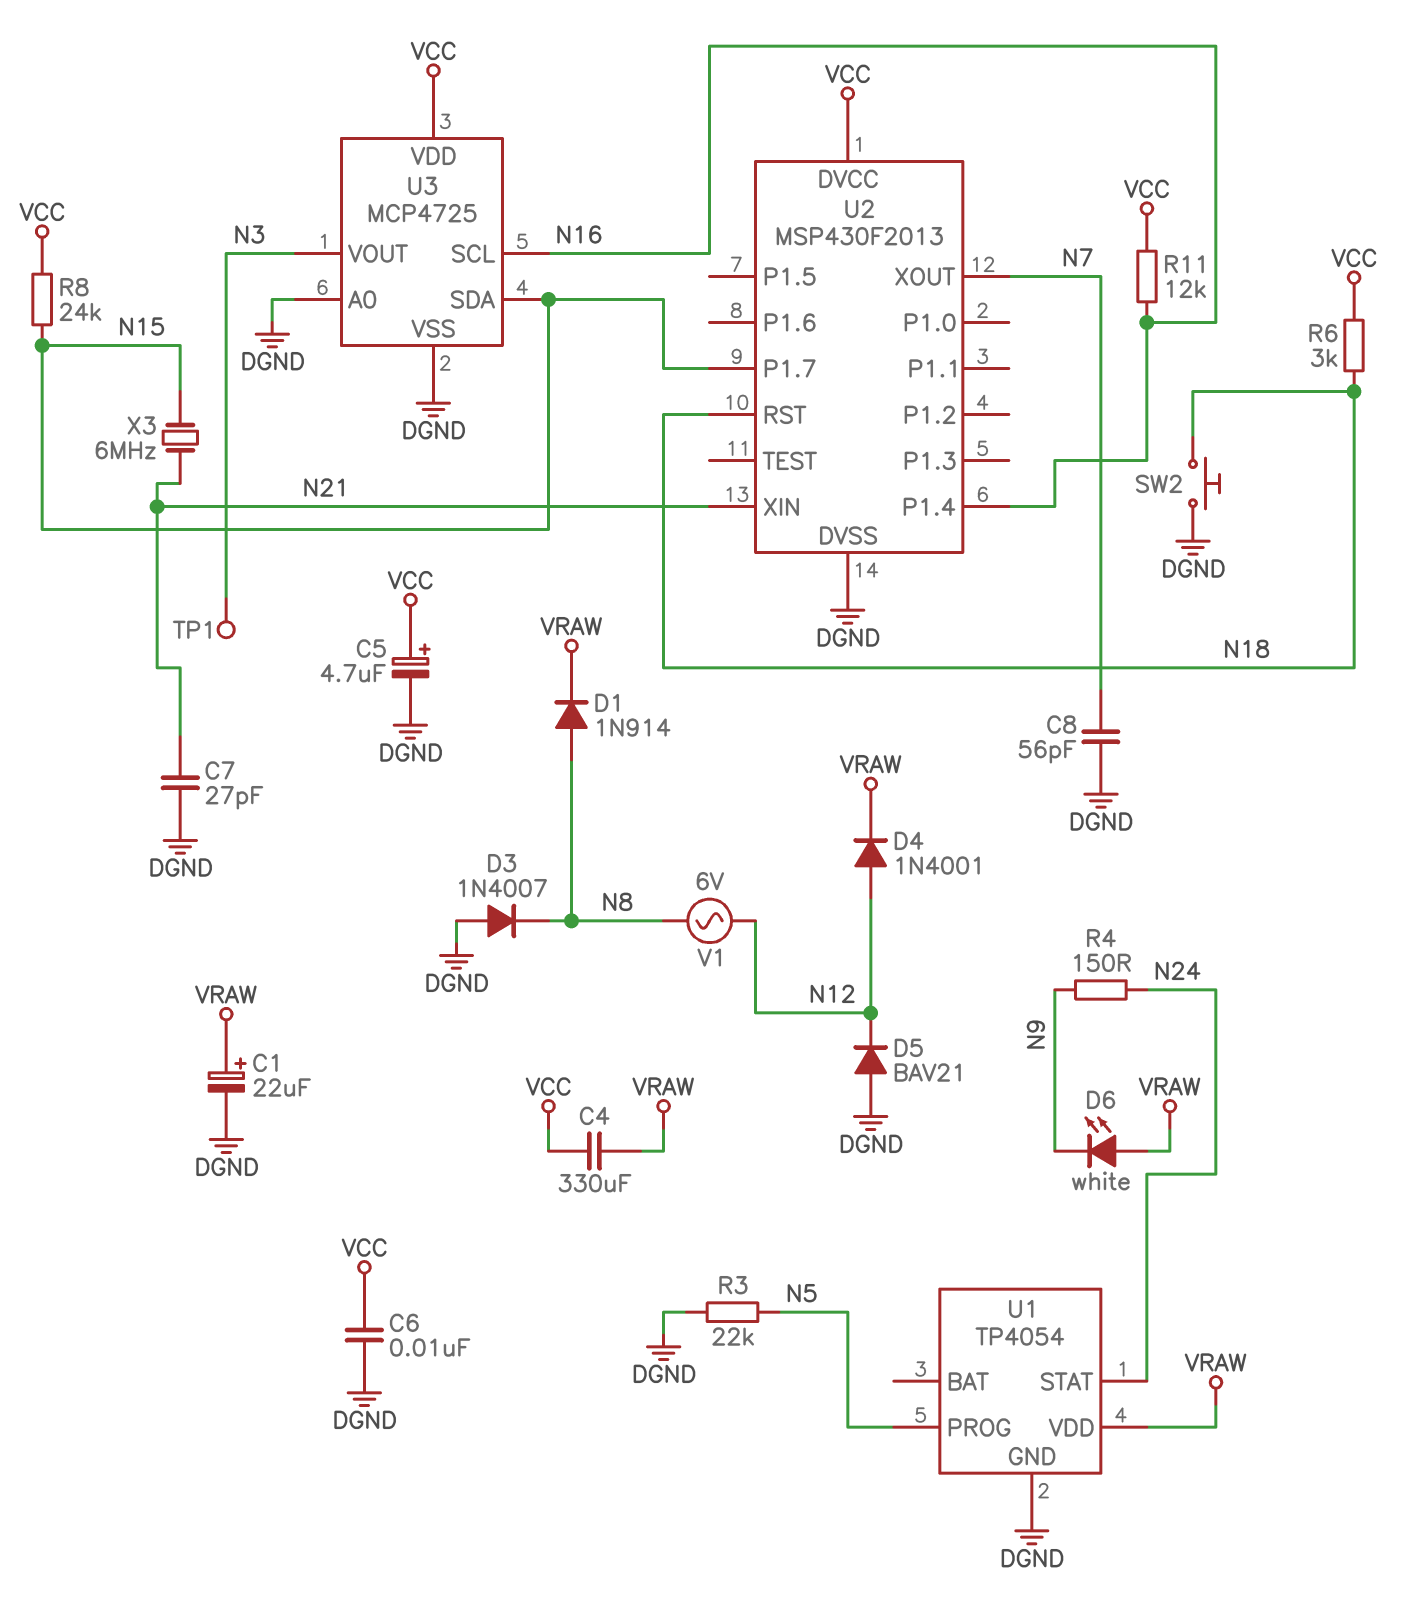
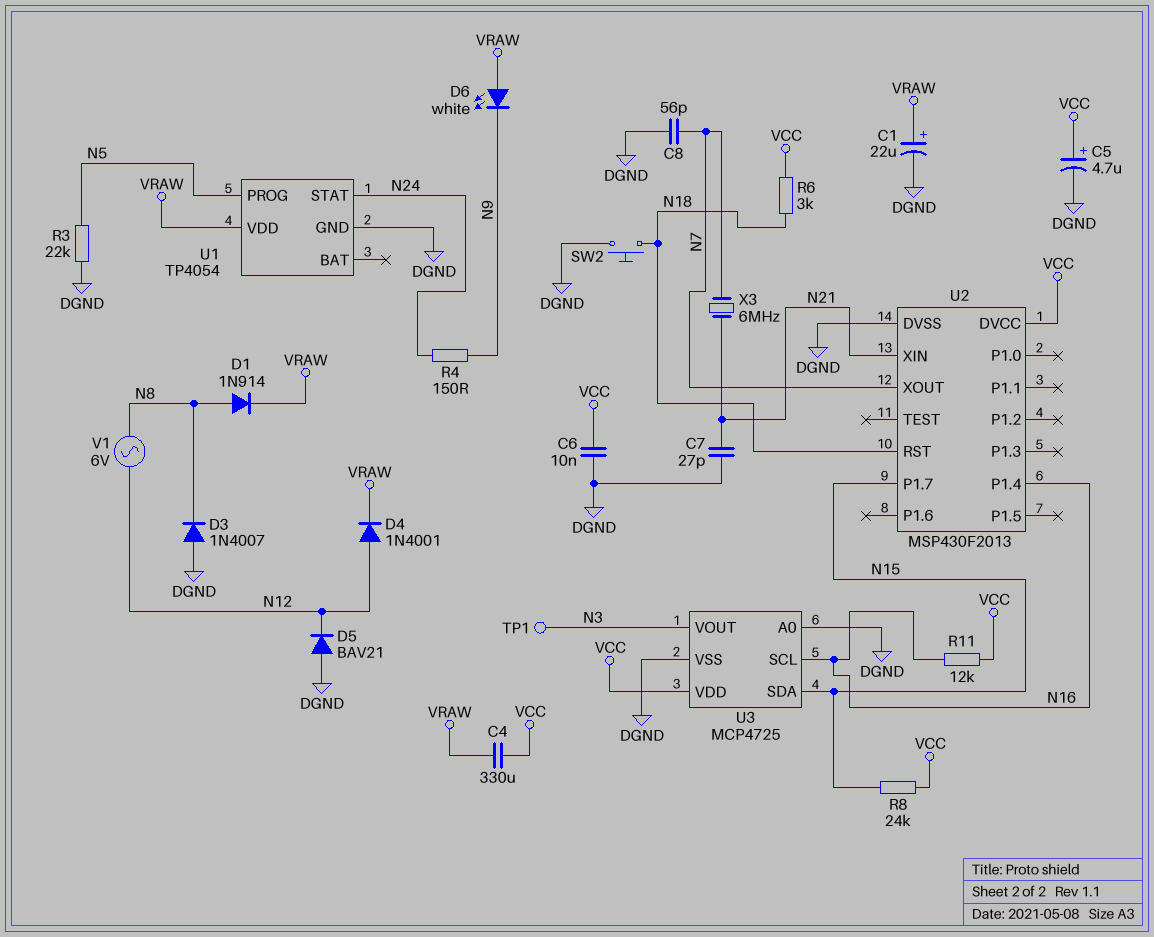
X3: 6MHz (N15, N21) -> 6MHz (N7, N21)

